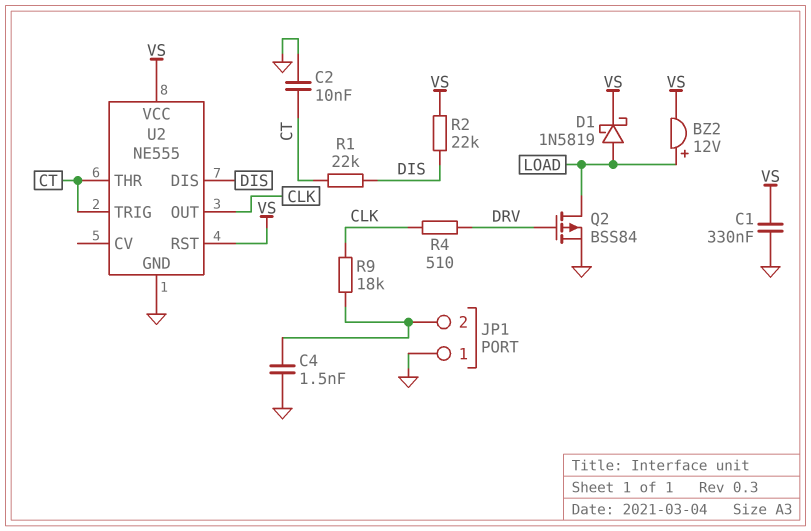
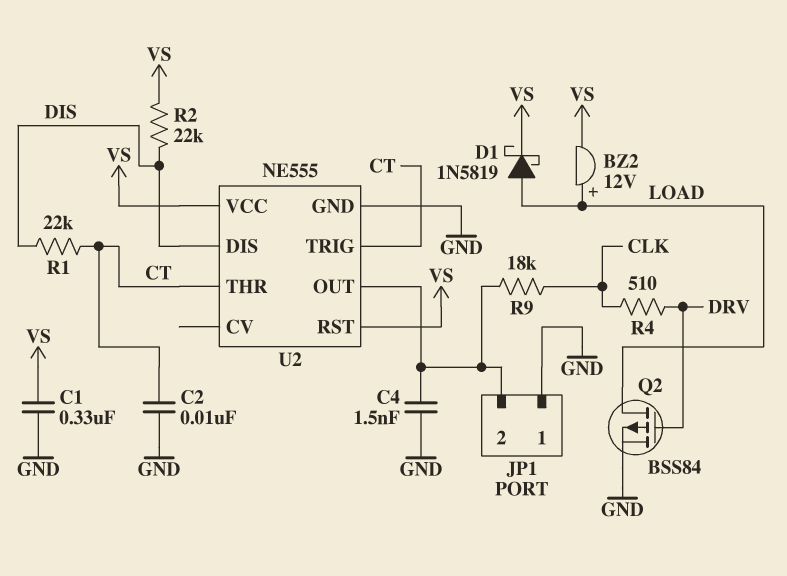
U2 pin OUT: CLK -> JP1/2

